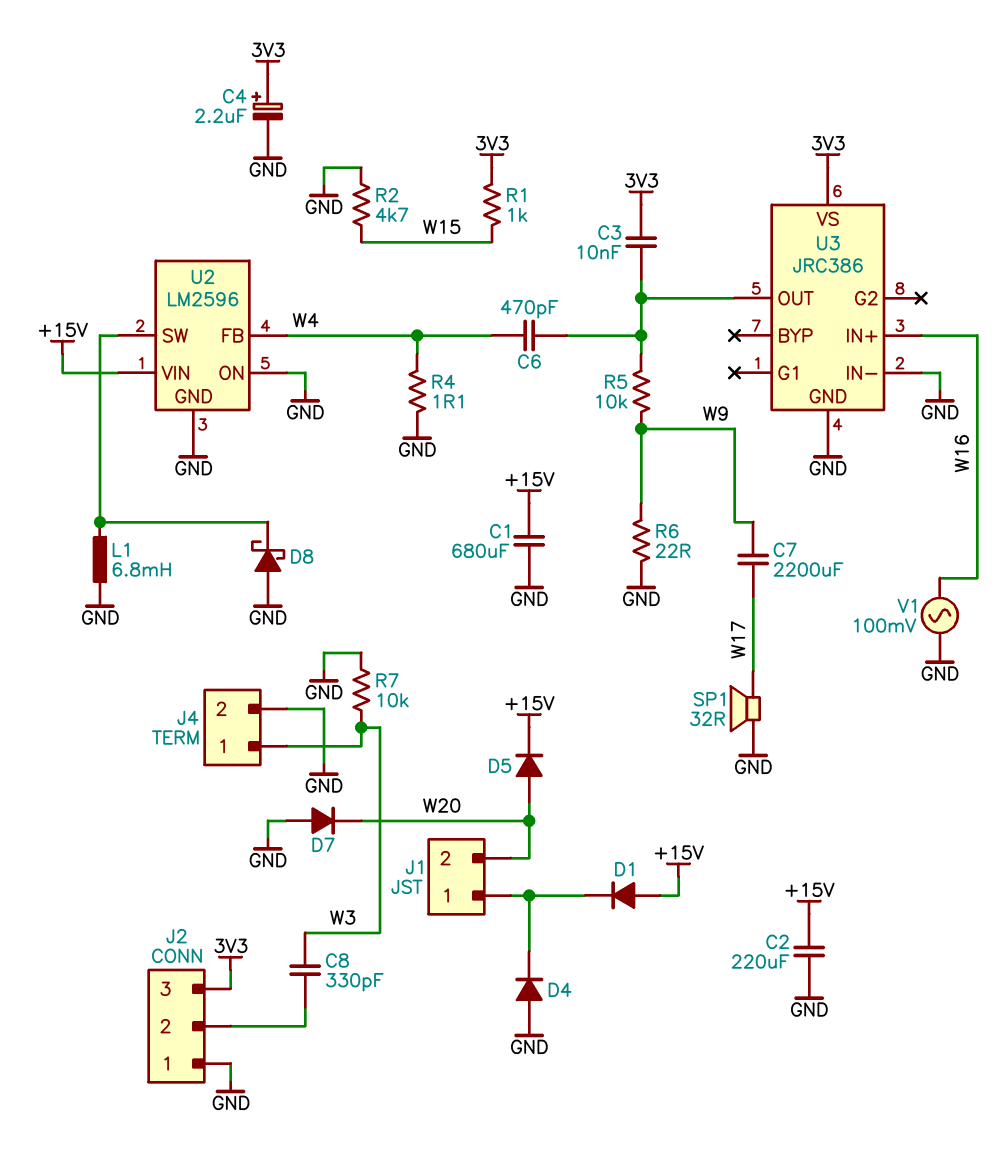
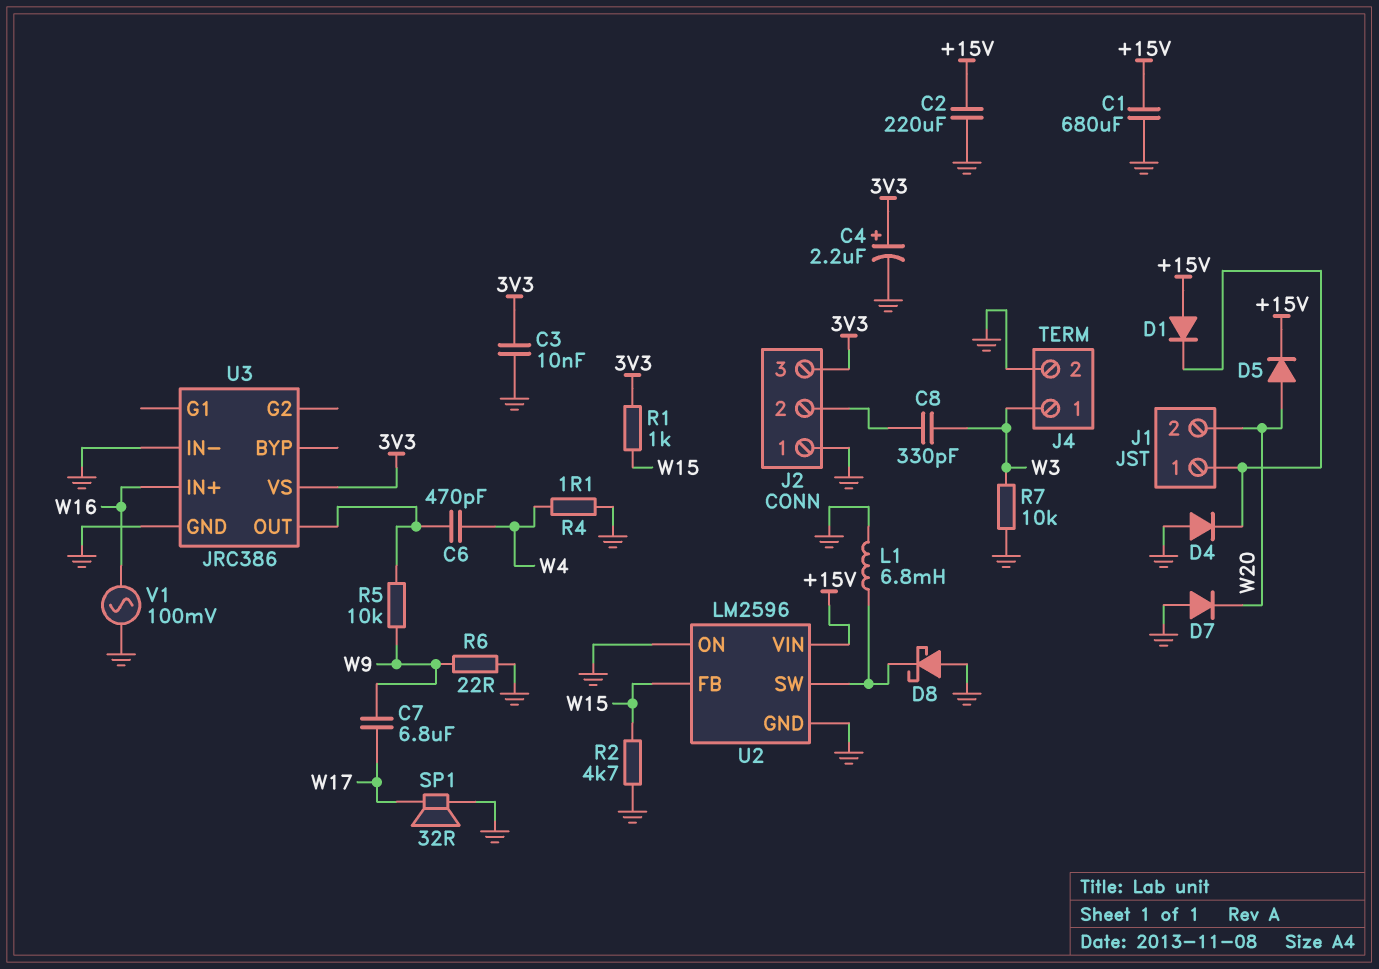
C3: 10nF (3V3, U3/OUT) -> 10nF (3V3, GND)
C7: 2200uF (W9, W17) -> 6.8uF (W9, W17)
U2 pin FB: W4 -> W15

